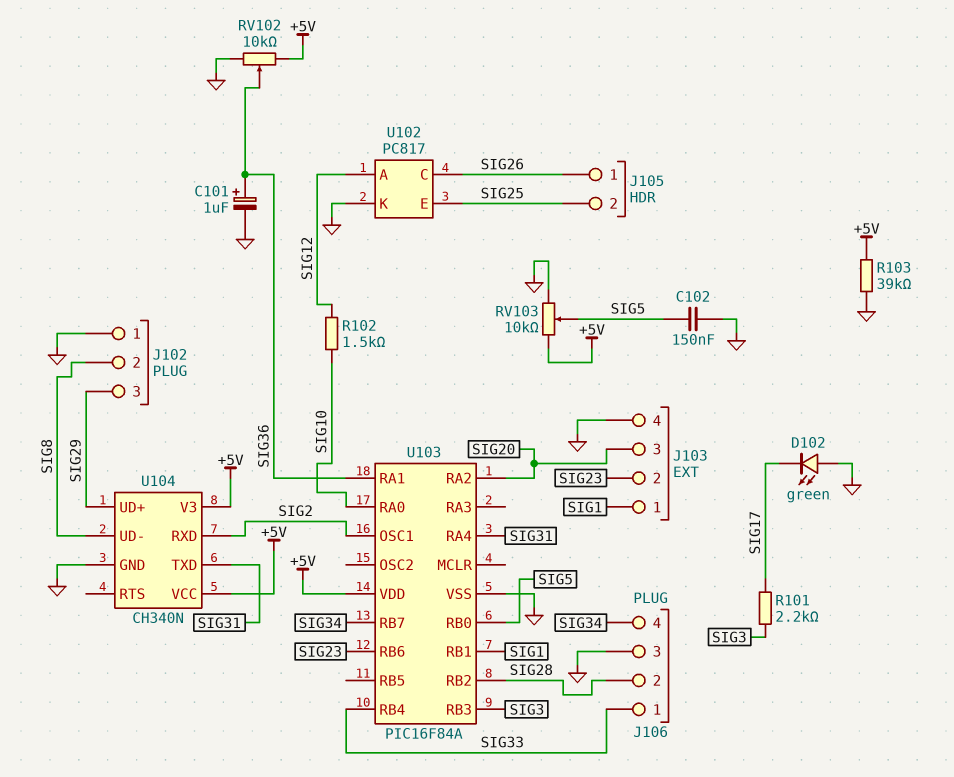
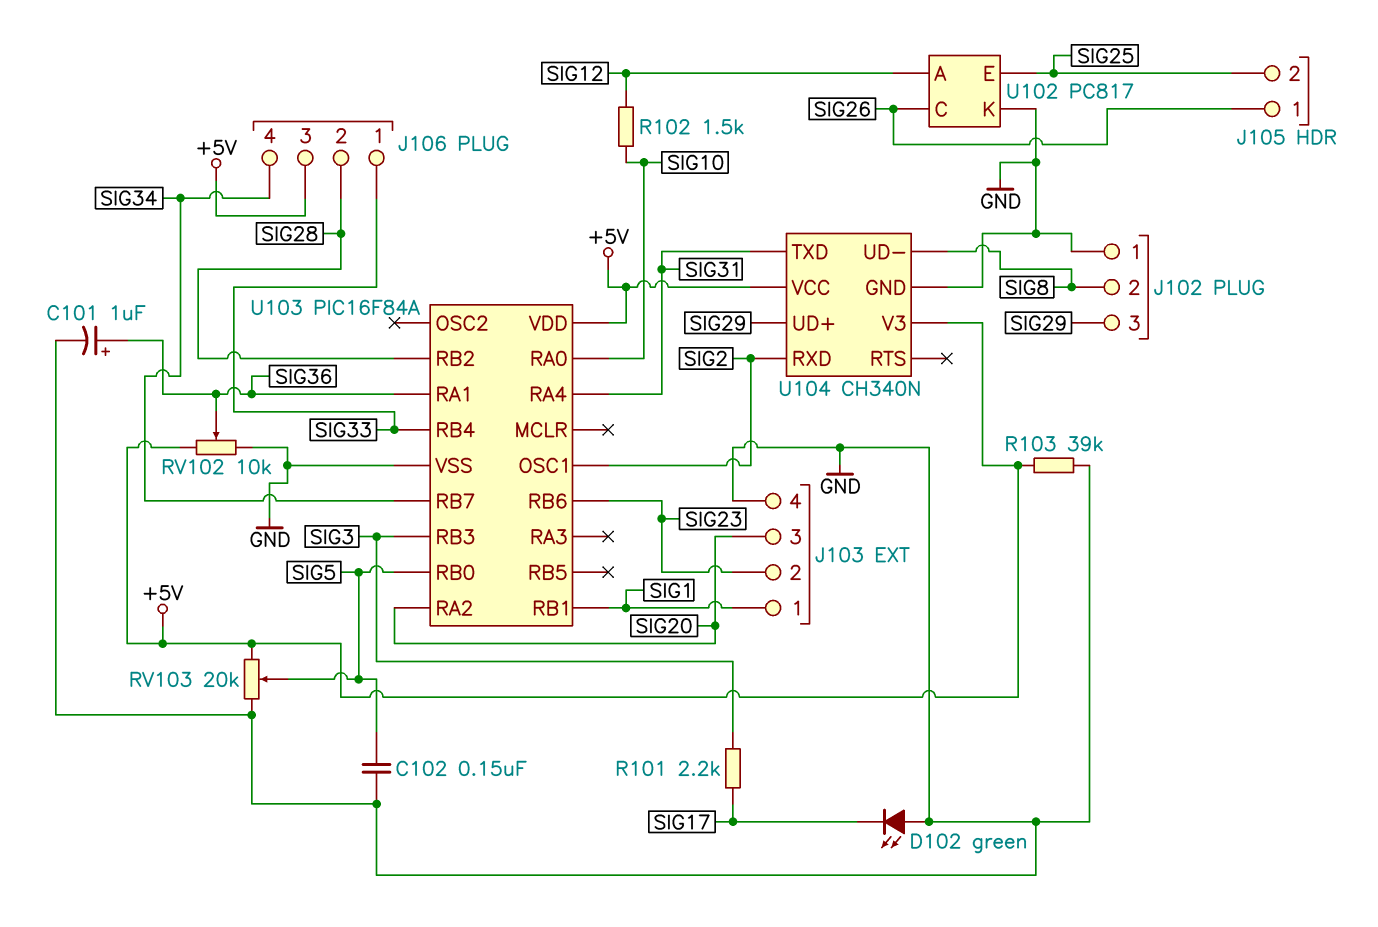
J106 pin 3: GND -> +5V
RV103: 10k (+5V, GND, wiper SIG5) -> 20k (+5V, GND, wiper SIG5)

